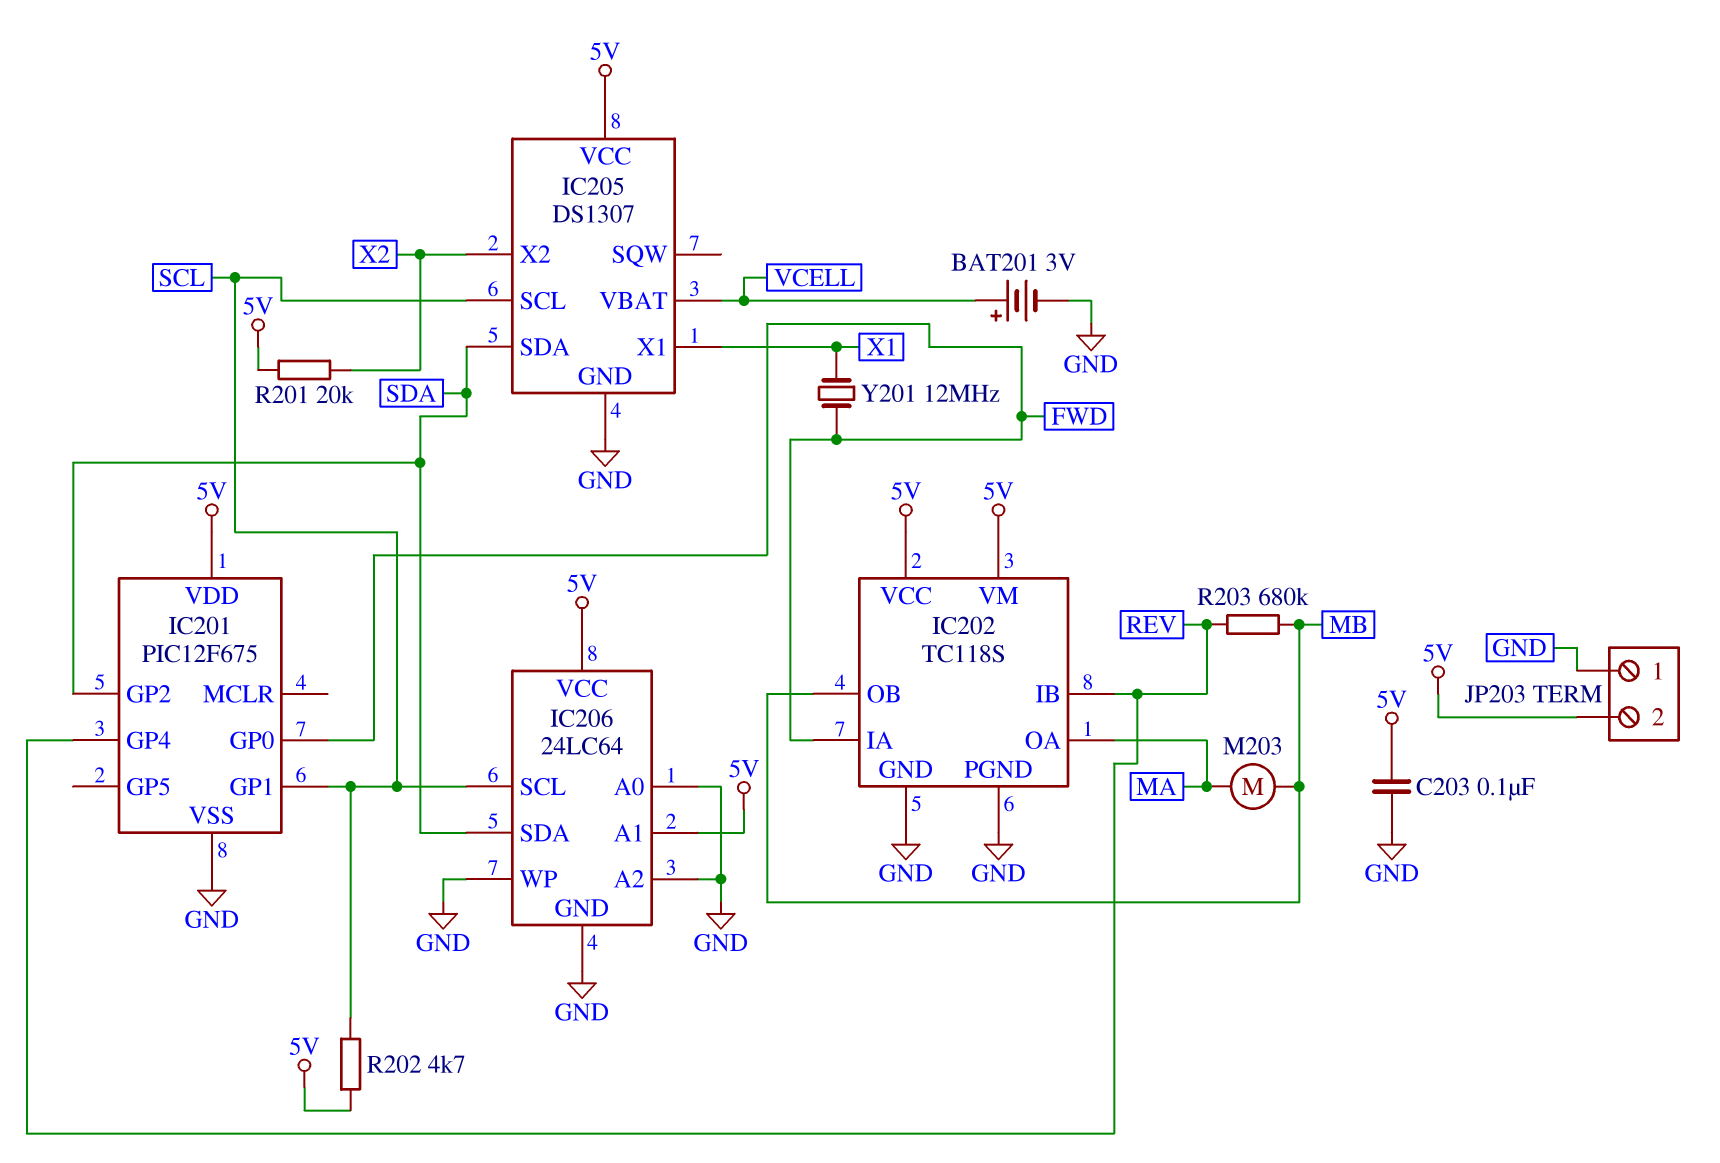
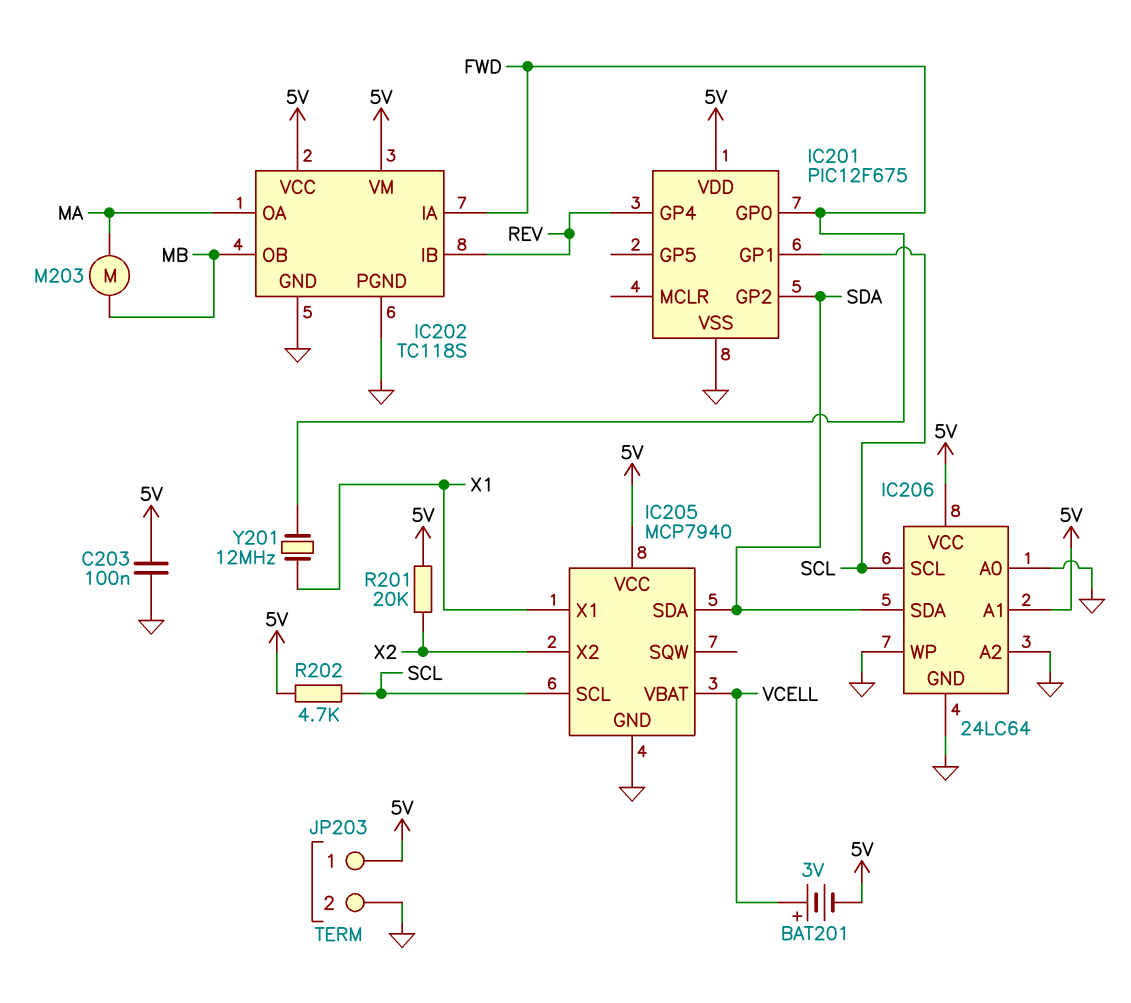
BAT201: 3V (plus VCELL, minus GND) -> 3V (plus VCELL, minus 5V)
IC205: DS1307 -> MCP7940
JP203 pin 1: GND -> 5V
JP203 pin 2: 5V -> GND
R203: 680k (MB, REV) -> none

